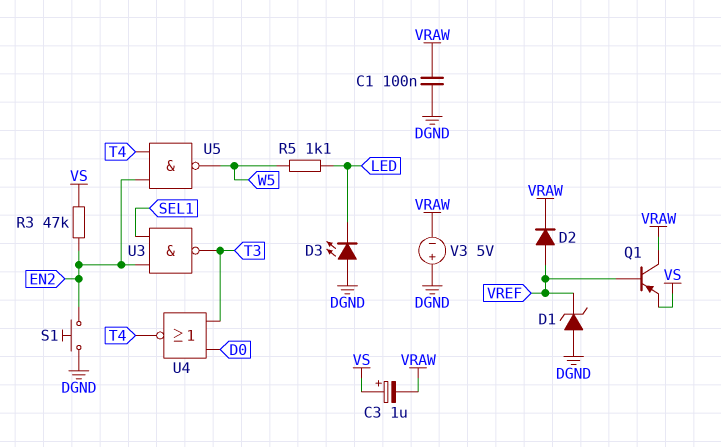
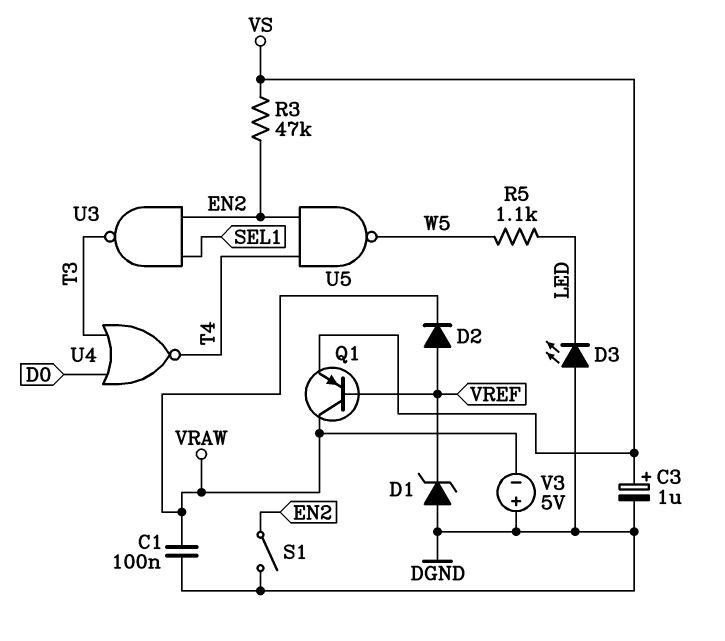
C3: 1uF (plus VS, minus VRAW) -> 1uF (plus VS, minus DGND)
S1: button (DGND, EN2) -> switch (DGND, EN2)

